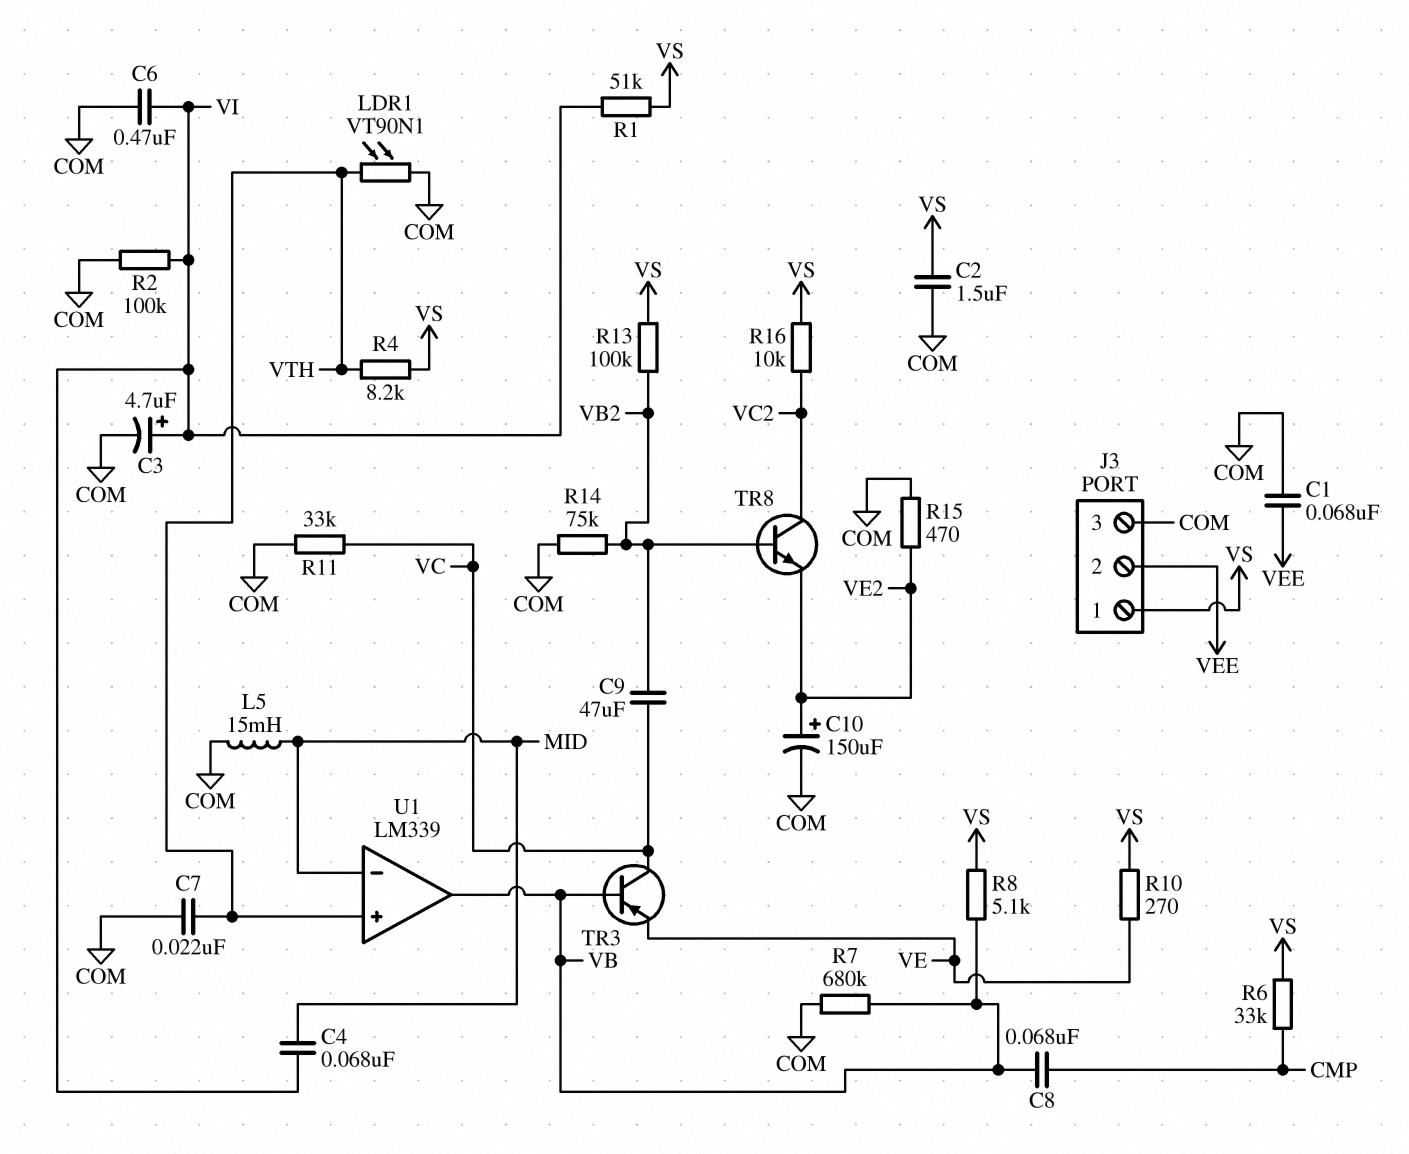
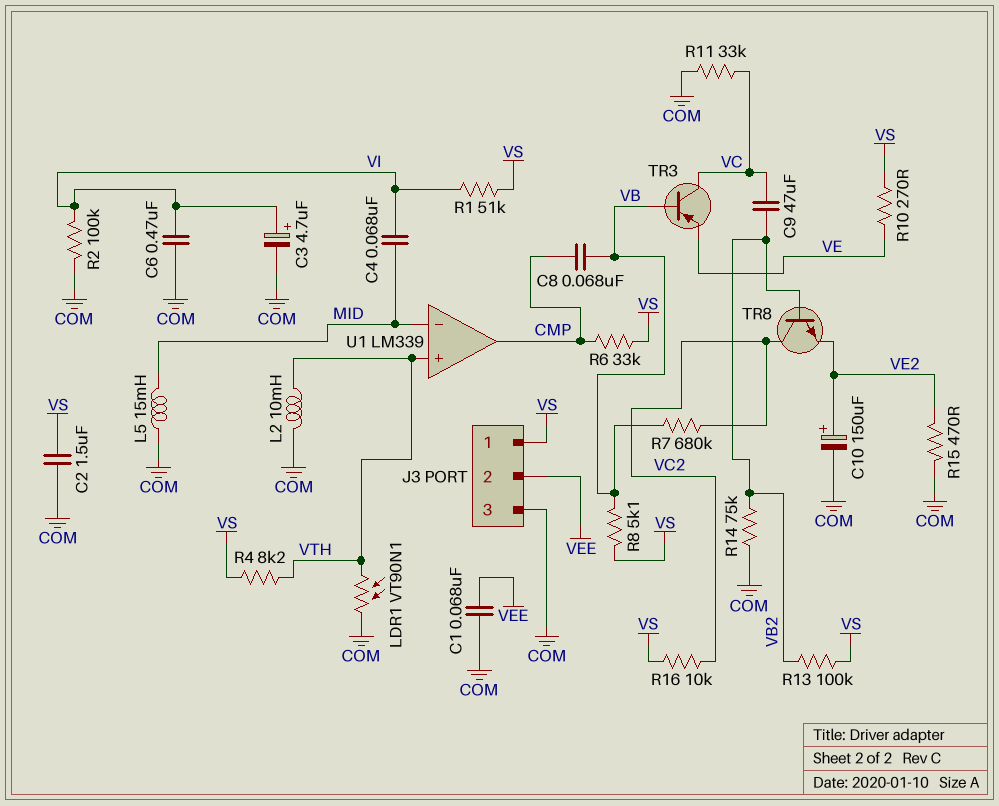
C7: 22nF (COM, VTH) -> none
L2: none -> 10mH (COM, VTH)
R7: 680k (COM, VB) -> 680k (VB, VC2)
U1 pin out: VB -> CMP

